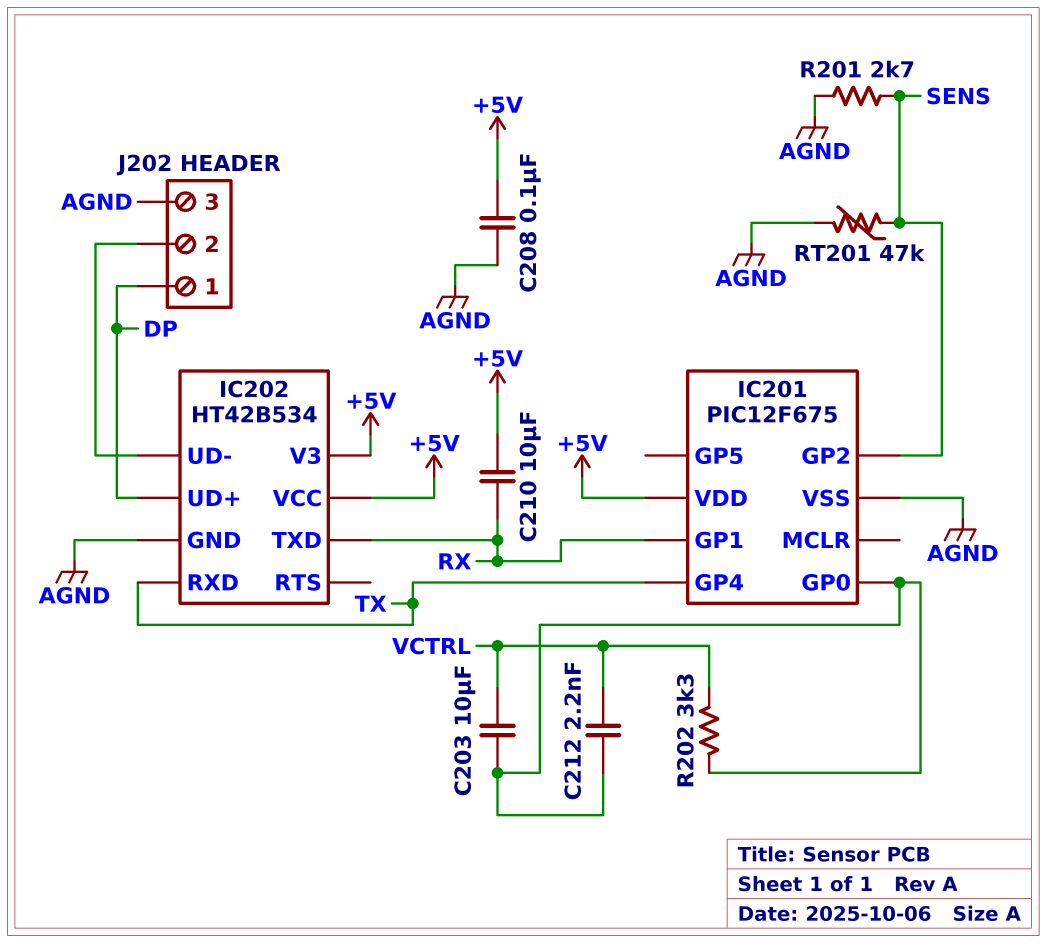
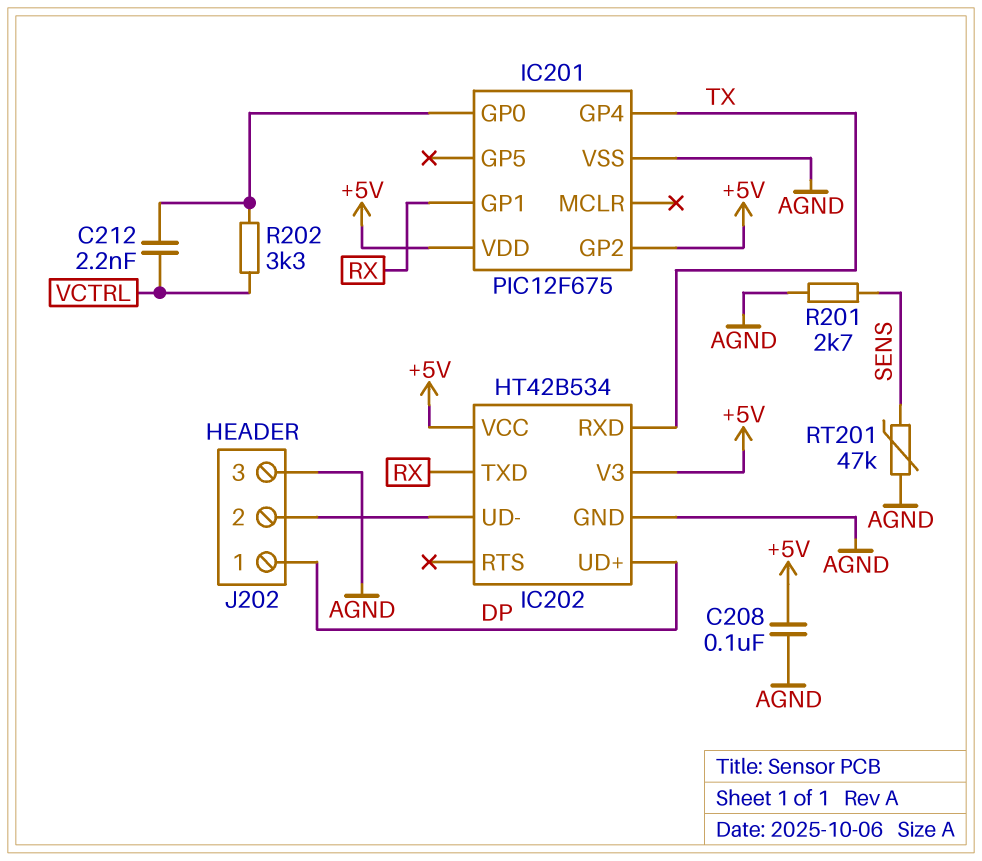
C203: 10uF (IC201/GP0, VCTRL) -> none
C210: 10uF (+5V, RX) -> none
IC201 pin GP2: SENS -> +5V

